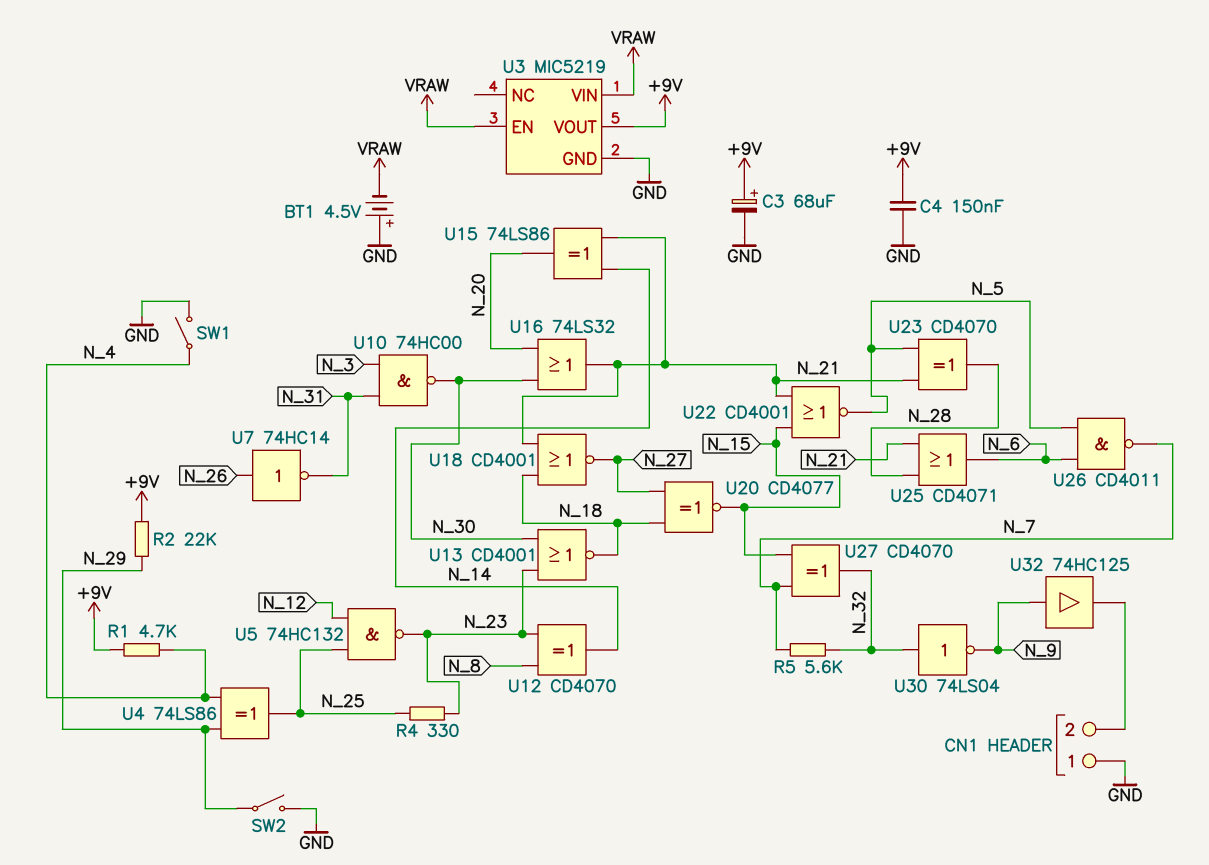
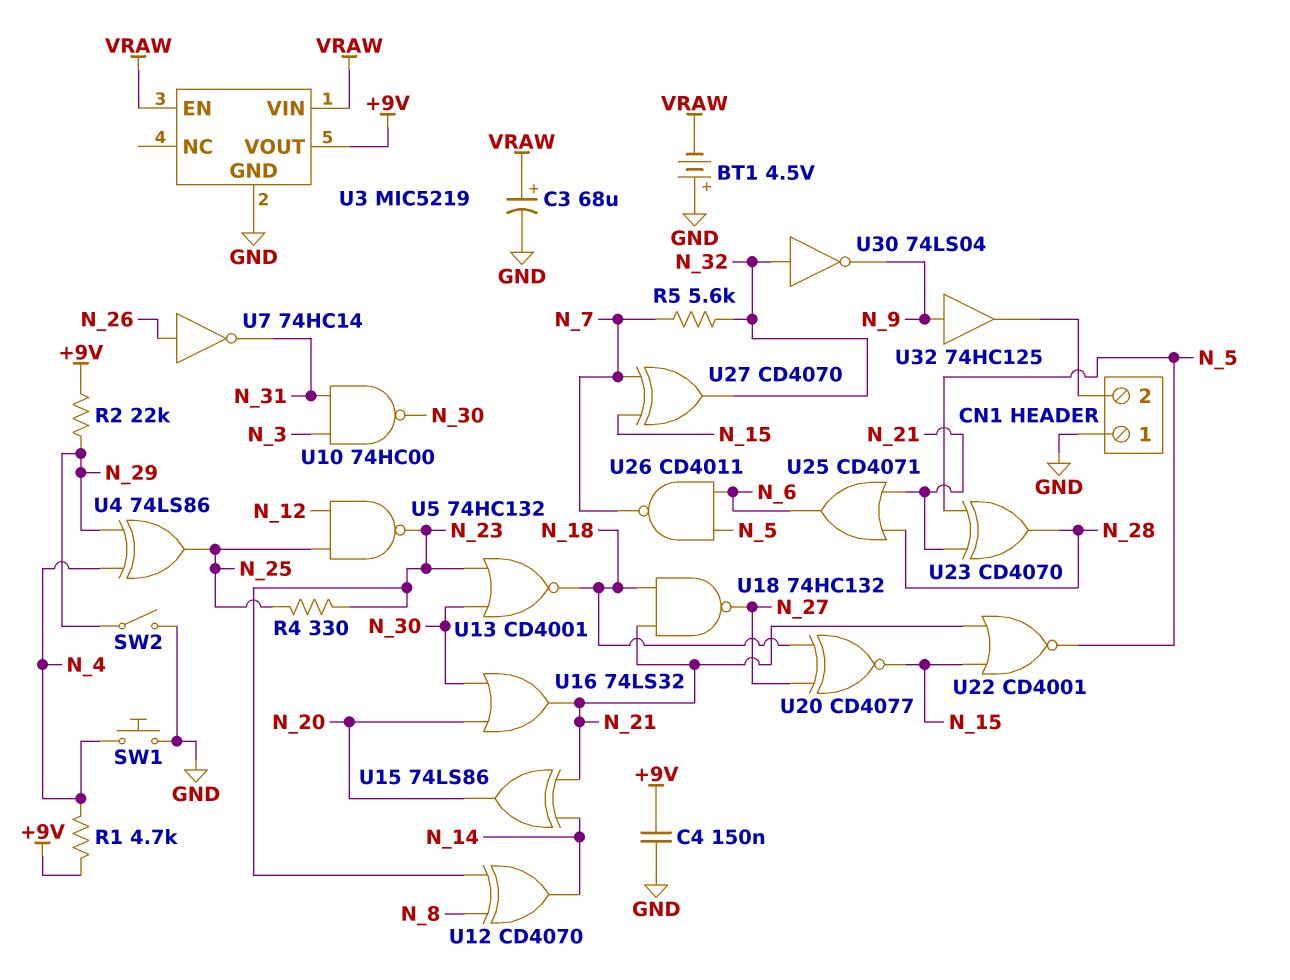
C3: 68uF (plus +9V, minus GND) -> 68uF (plus VRAW, minus GND)
SW1: switch (GND, N_4) -> button (GND, N_4)
U18: NOR CD4001 (in N_18, in N_21, out N_27) -> NAND 74HC132 (in N_18, in N_21, out N_27)

